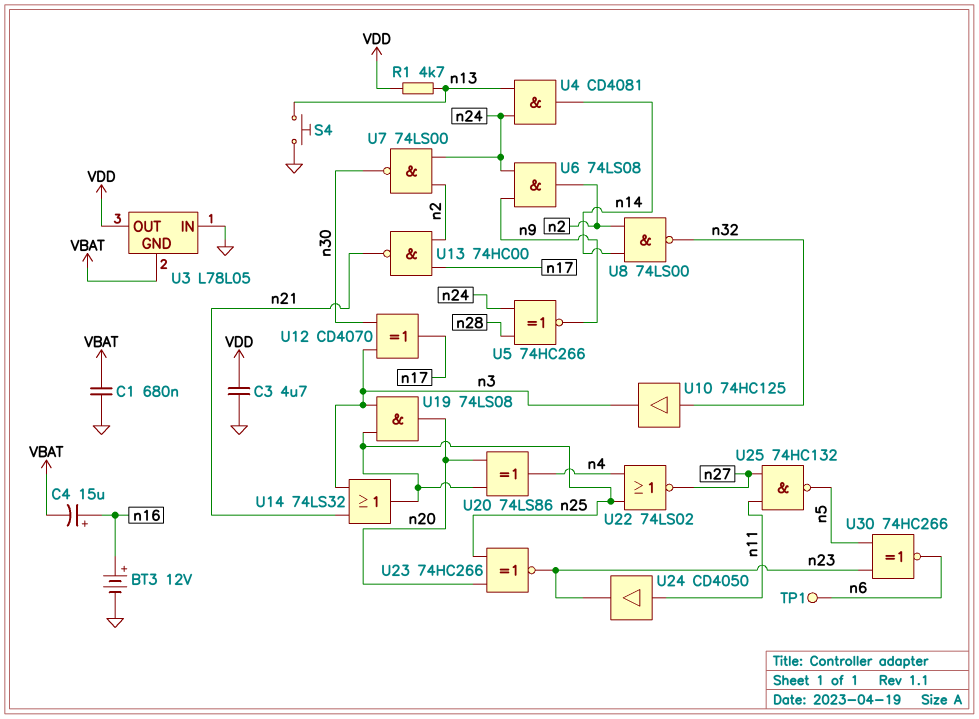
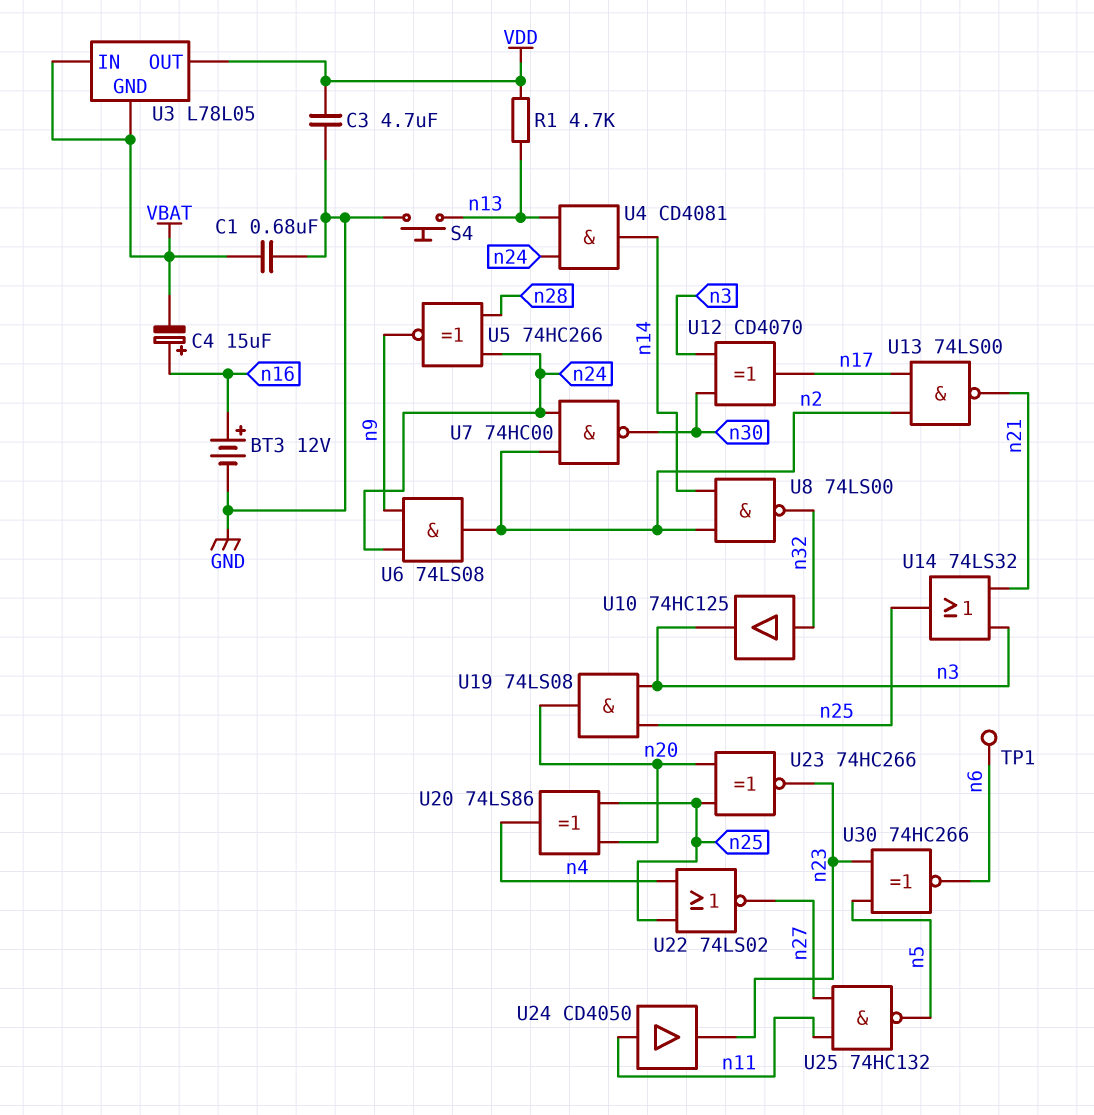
U3 pin IN: GND -> VBAT
U7: NAND 74LS00 (in n2, in n24, out n30) -> NAND 74HC00 (in n2, in n24, out n30)
U13: NAND 74HC00 (in n2, in n17, out n21) -> NAND 74LS00 (in n2, in n17, out n21)

